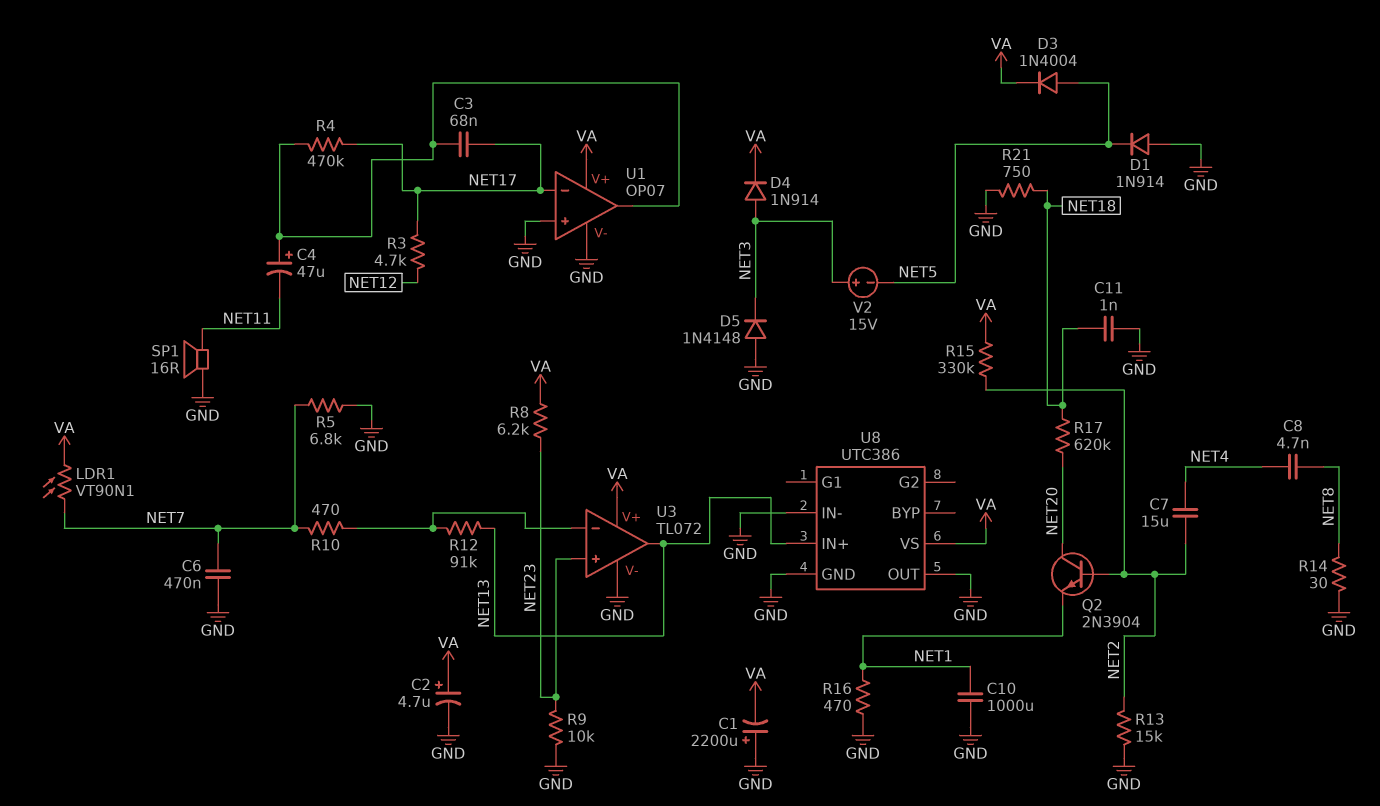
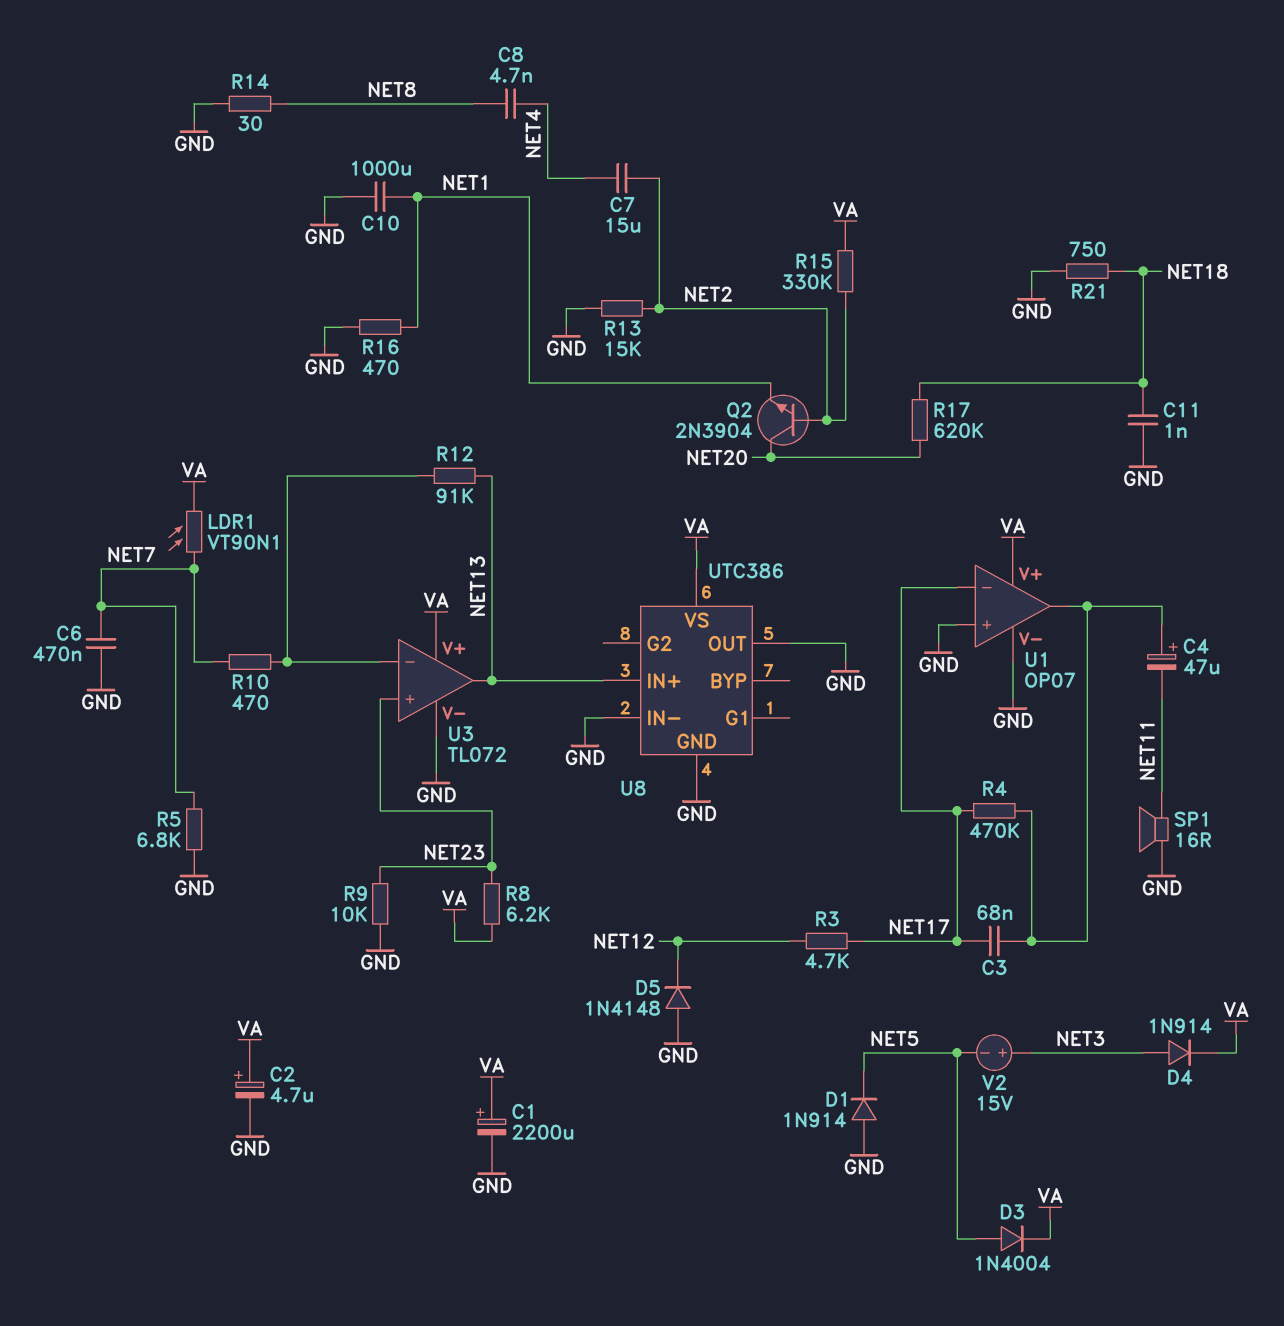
C1: 2200uF (plus GND, minus VA) -> 2200uF (plus VA, minus GND)
D5: diode 1N4148 (A GND, K NET3) -> diode 1N4148 (A GND, K NET12)

